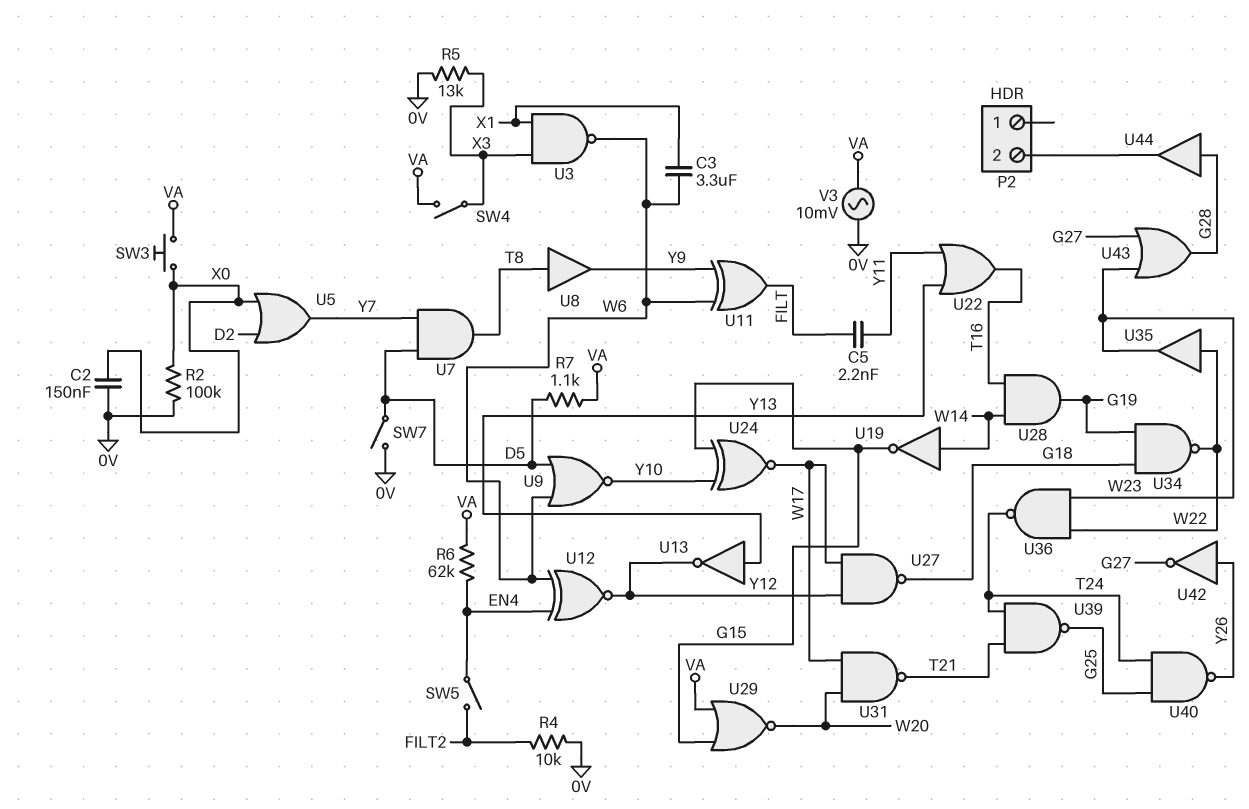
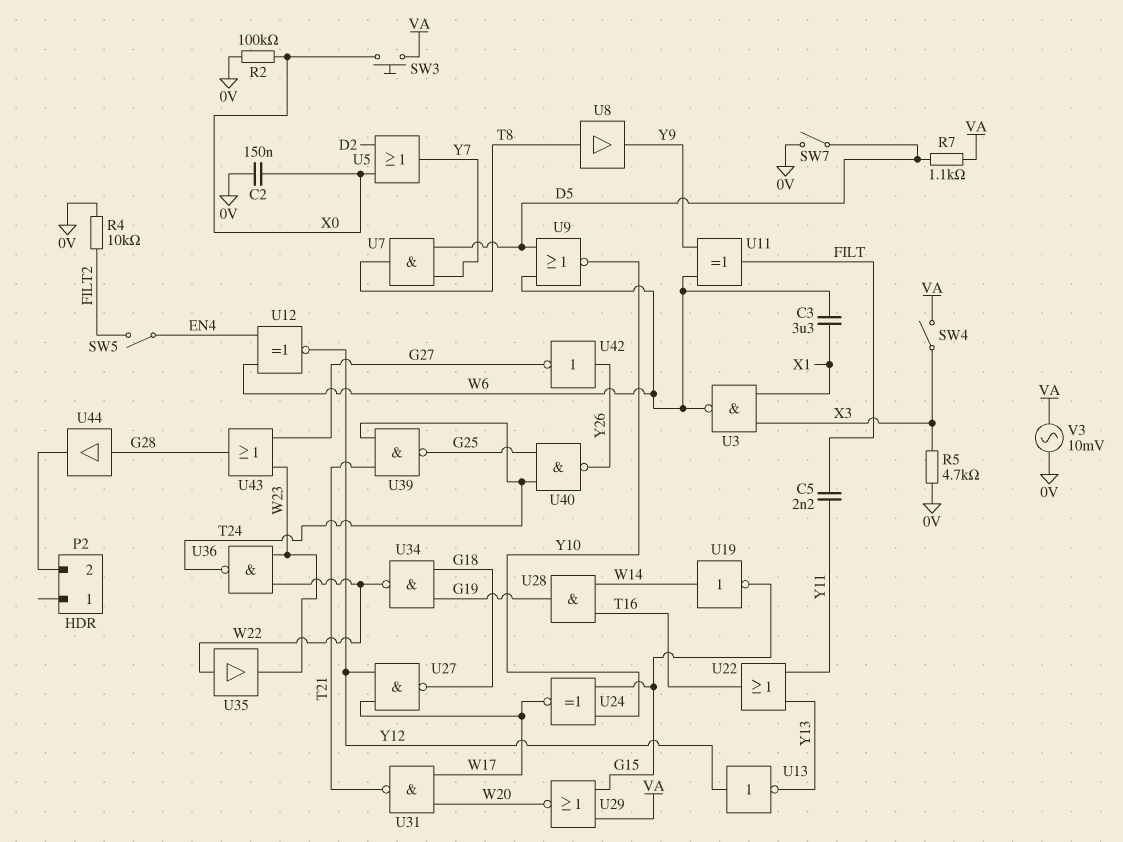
R5: 13k (0V, X3) -> 4.7k (0V, X3)
R6: 62k (EN4, VA) -> none
U13: NOT (in Y13, out Y12) -> NOT (in Y12, out Y13)

